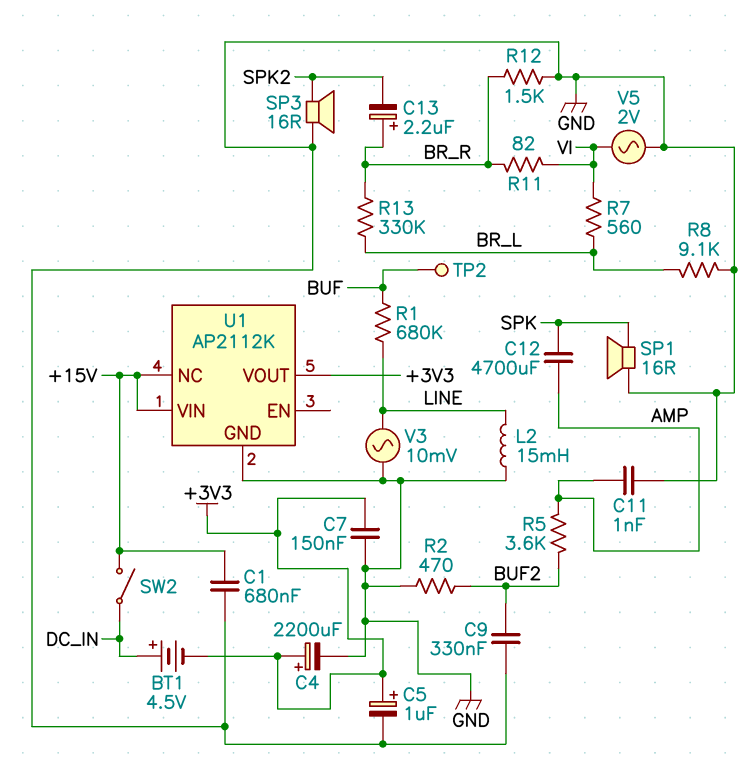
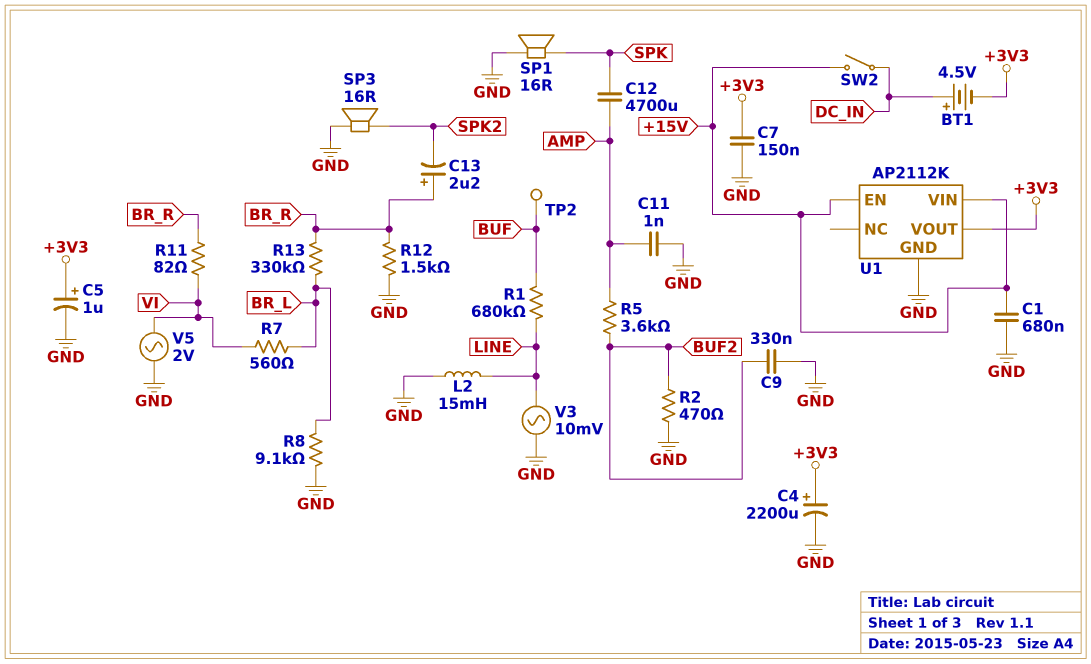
U1 pin EN: none -> +15V
U1 pin NC: +15V -> none

